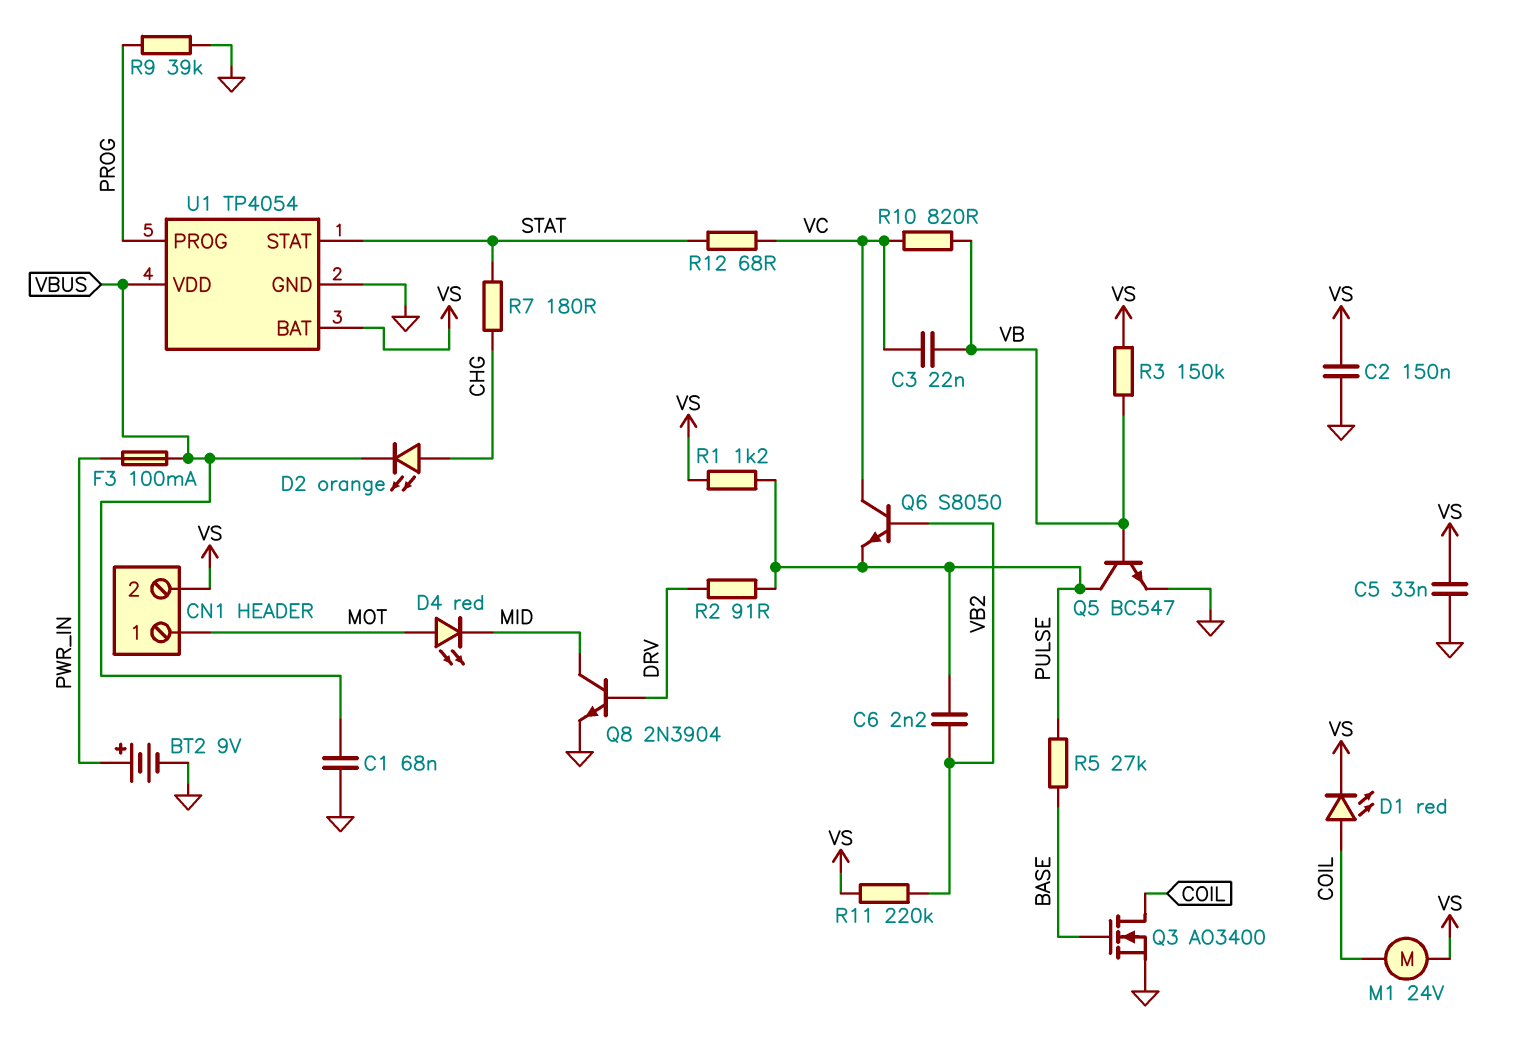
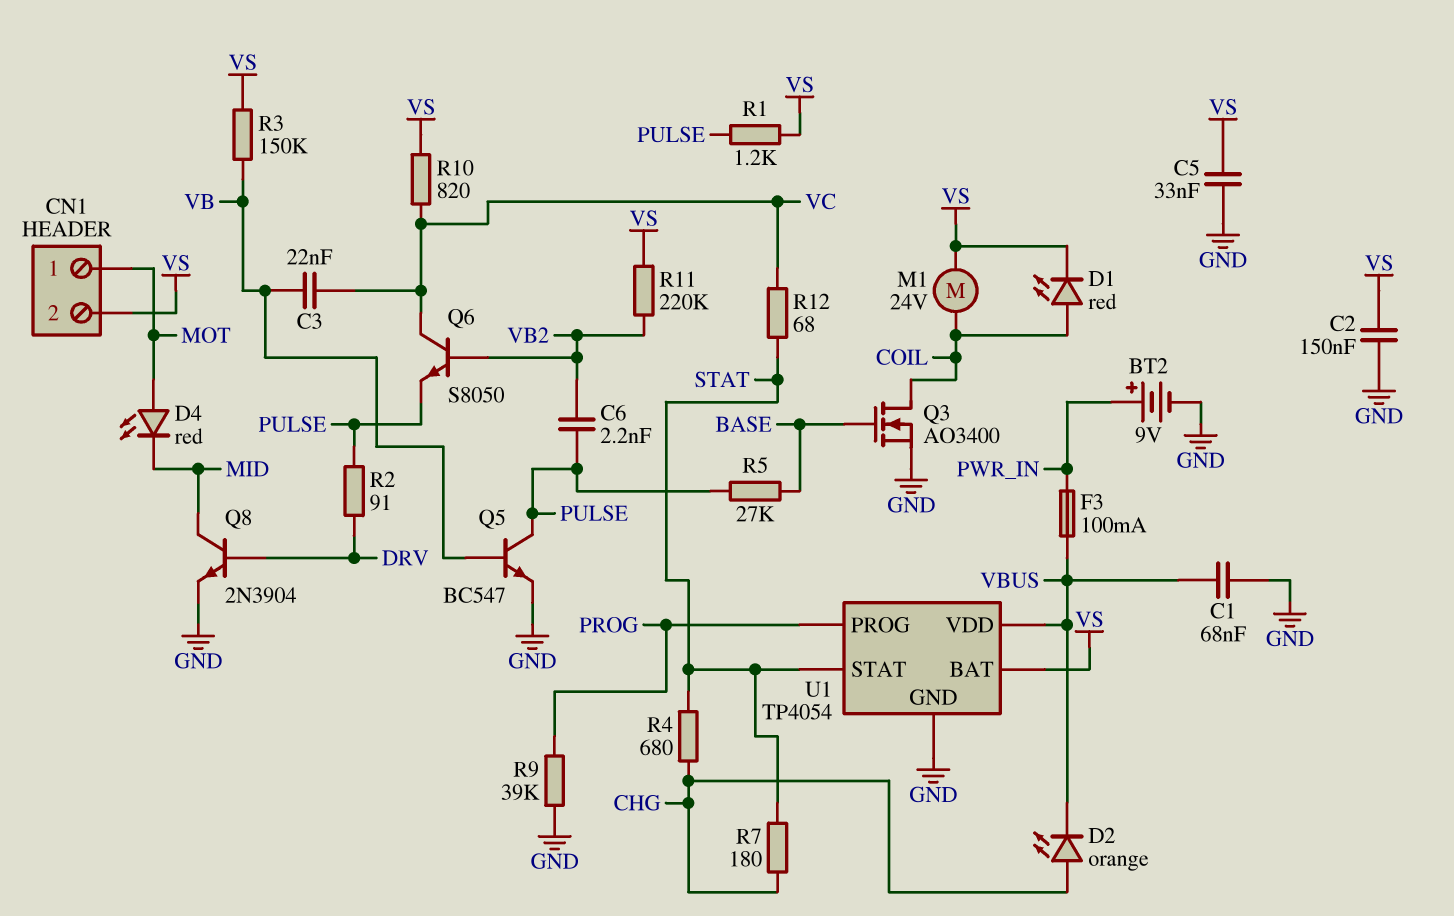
R4: none -> 680 (CHG, STAT)
R10: 820 (VB, VC) -> 820 (VC, VS)

